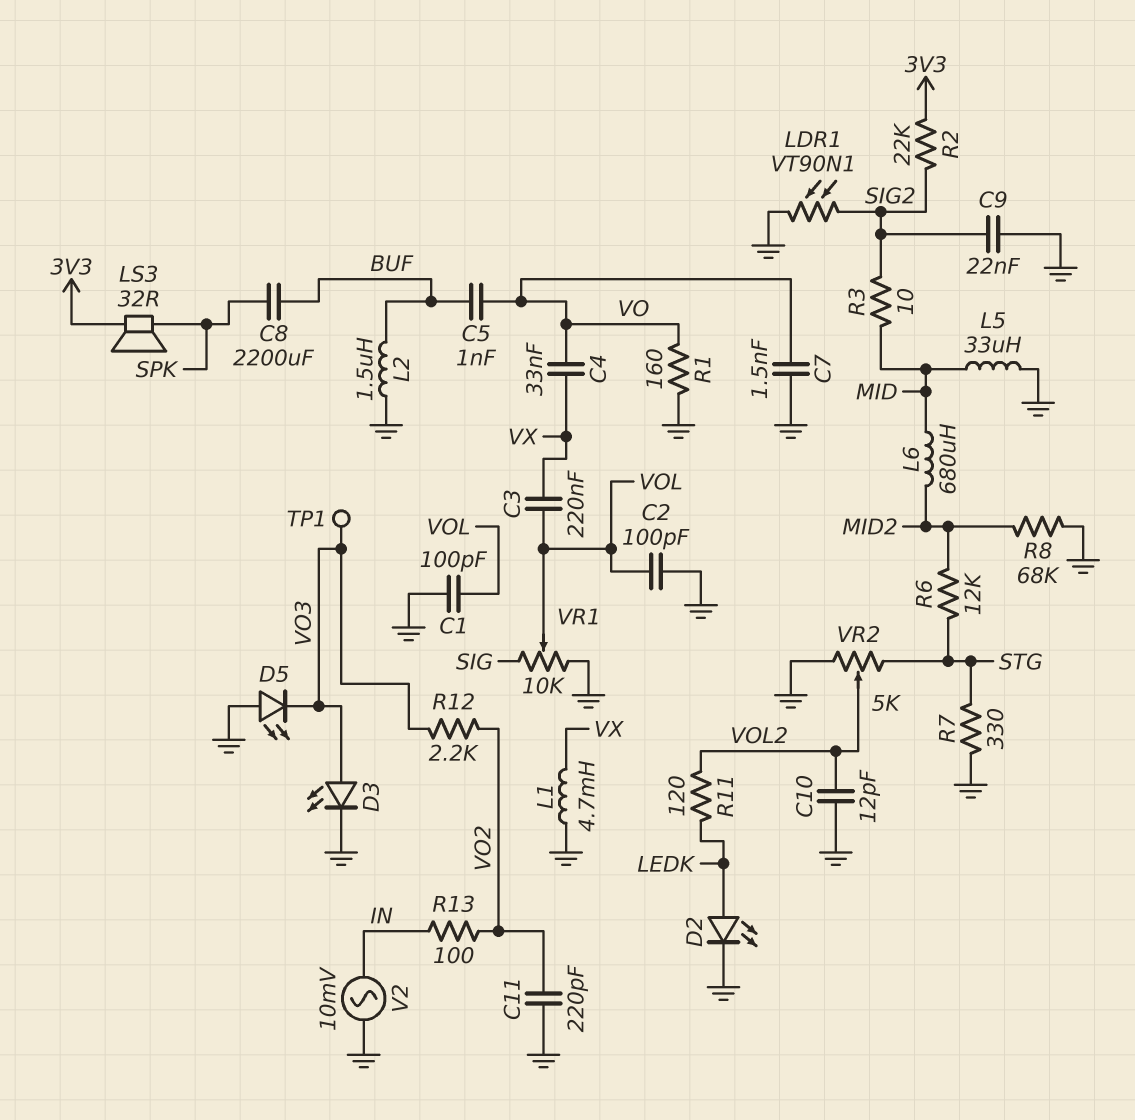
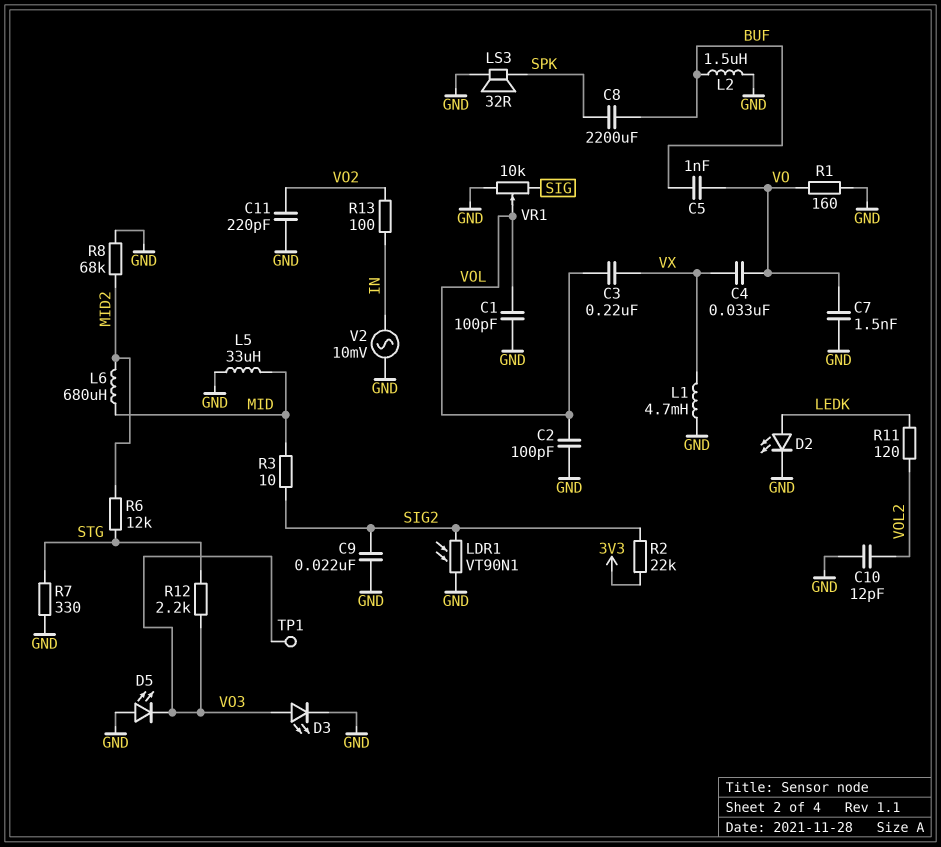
LS3: speaker 32R (3V3, SPK) -> speaker 32R (GND, SPK)
R12: 2.2k (VO2, VO3) -> 2.2k (STG, VO3)
VR2: 5k (GND, STG, wiper VOL2) -> none

